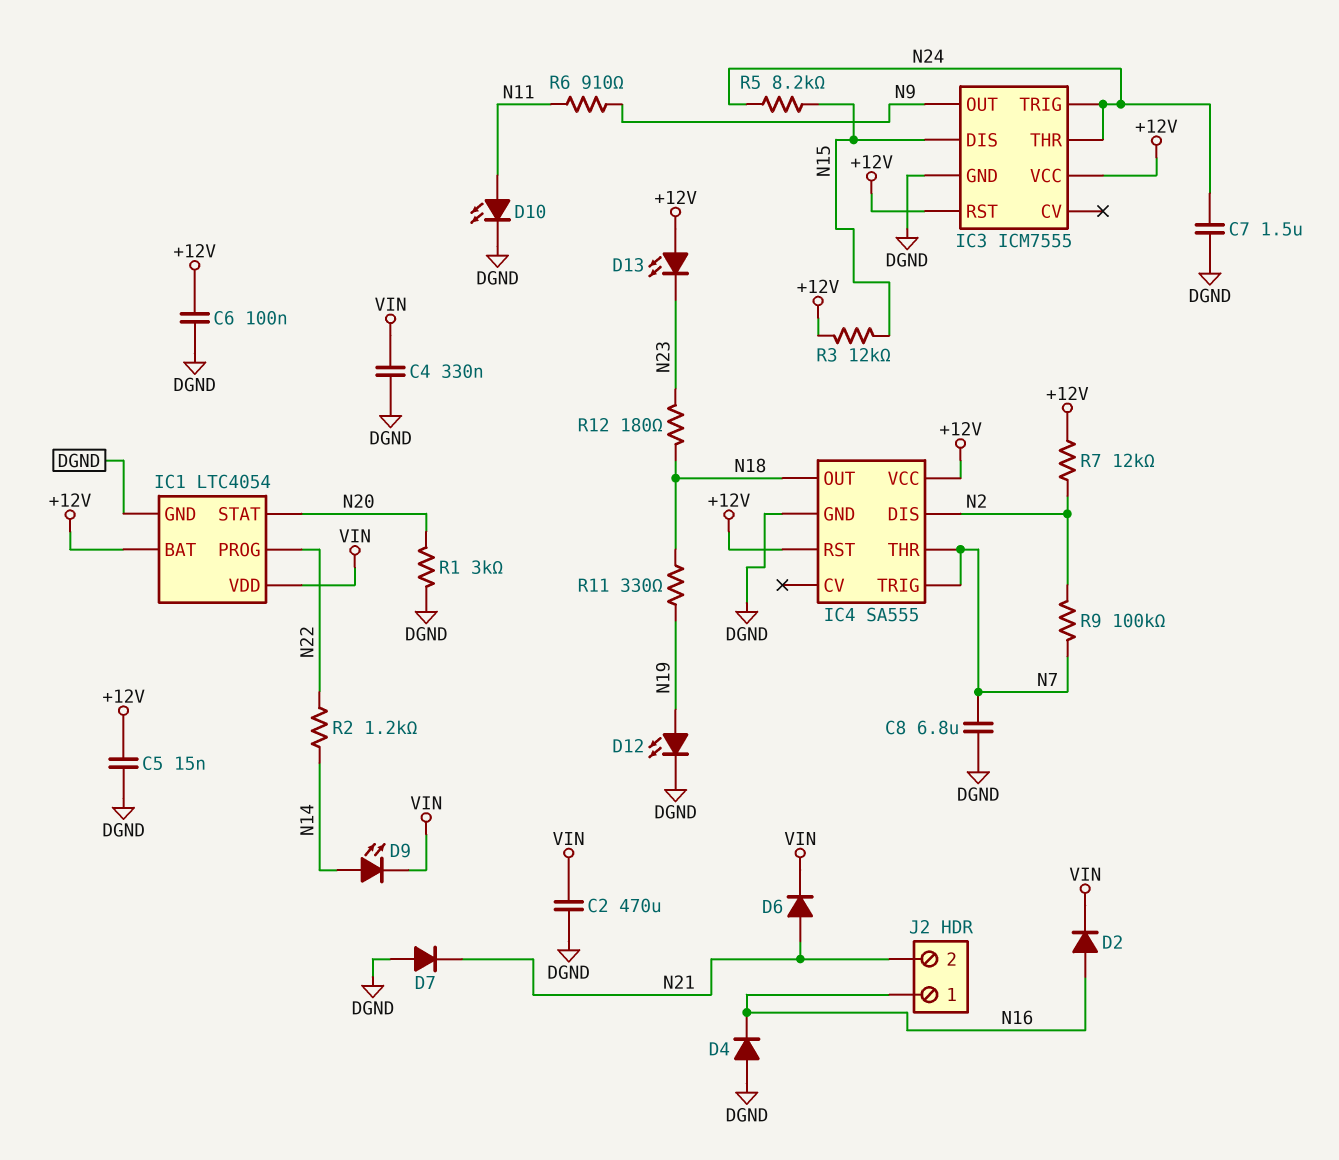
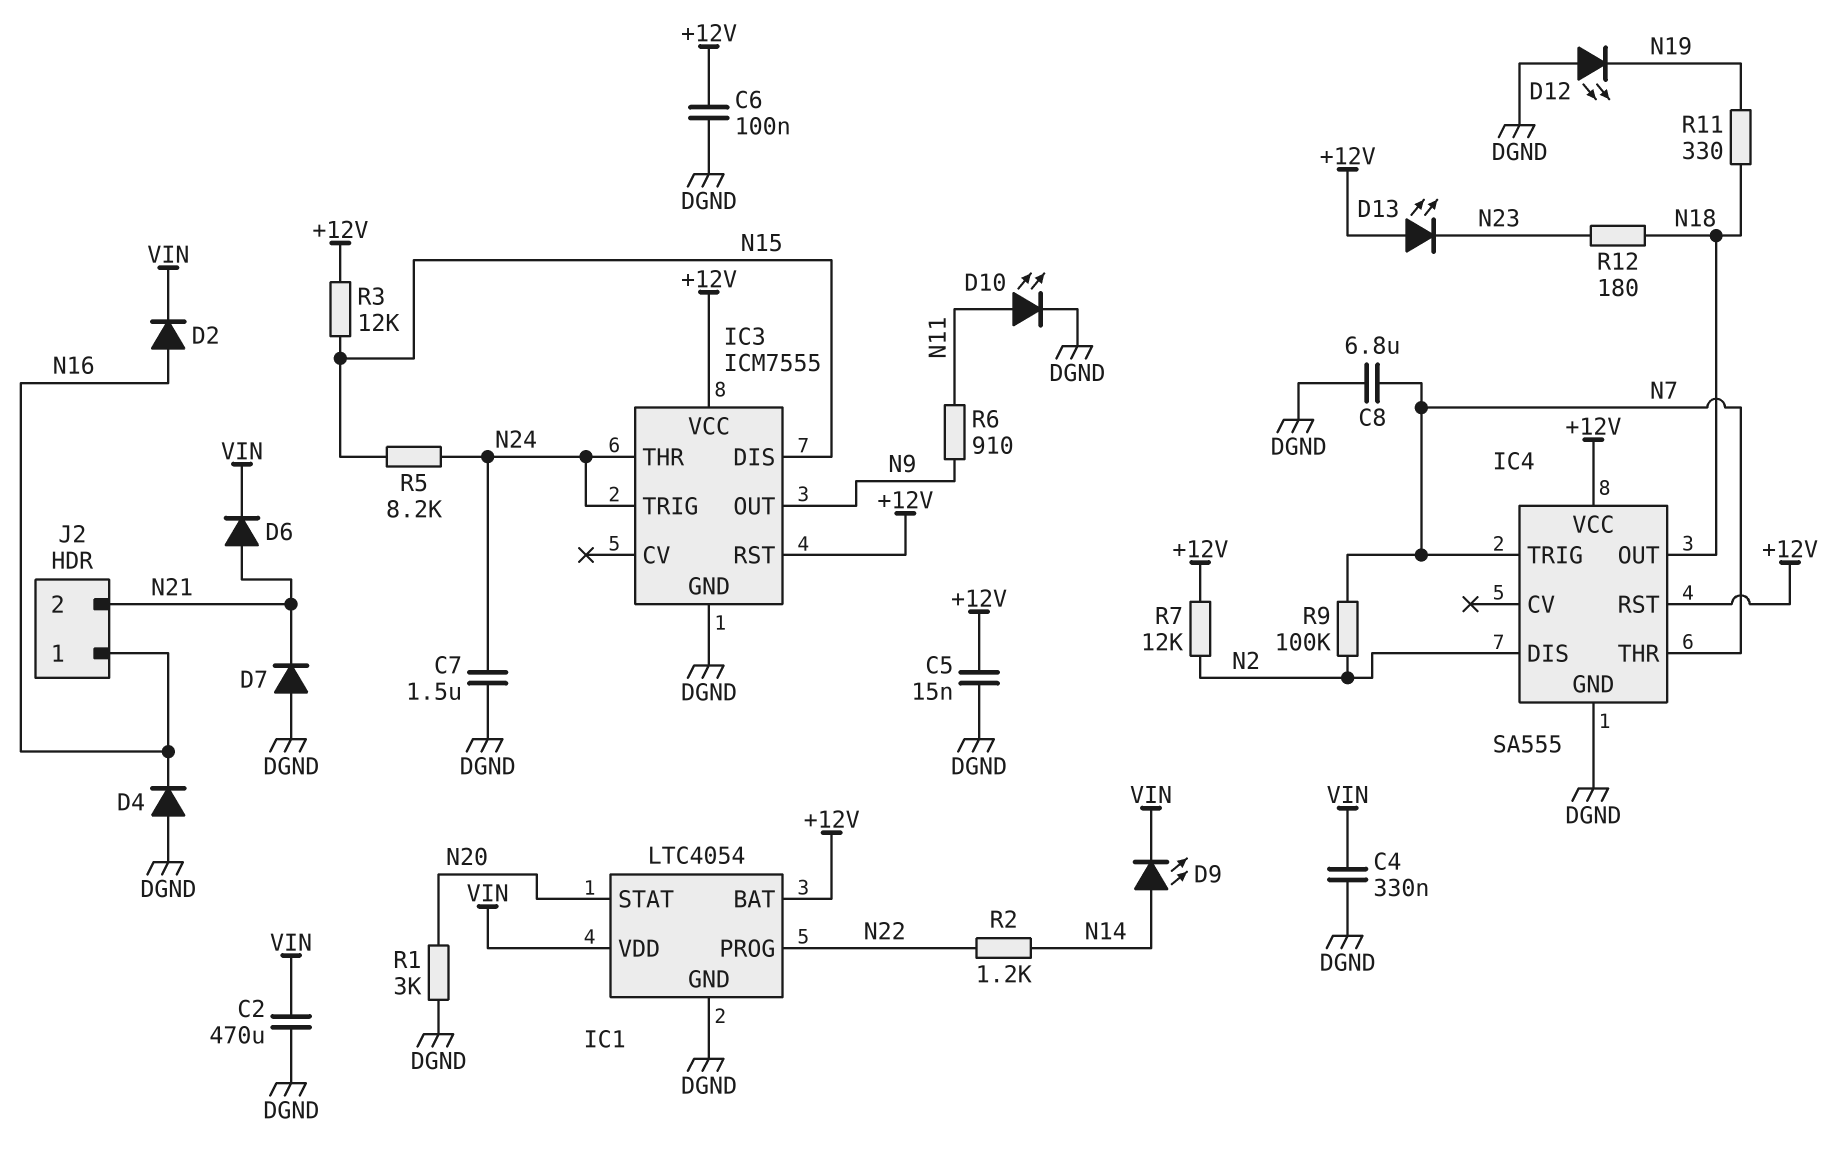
D12: LED (A N19, K DGND) -> LED (A DGND, K N19)

